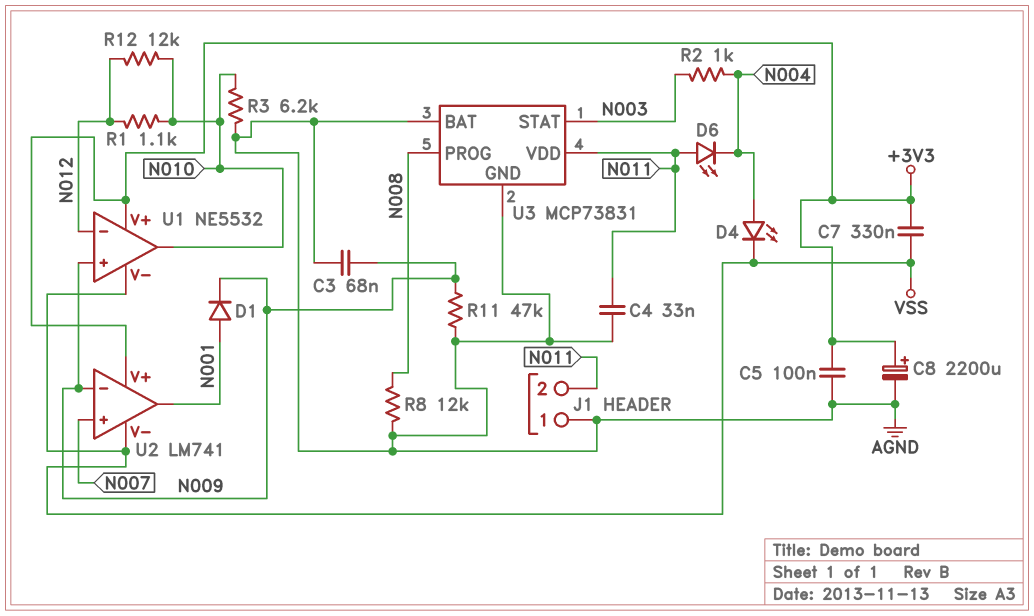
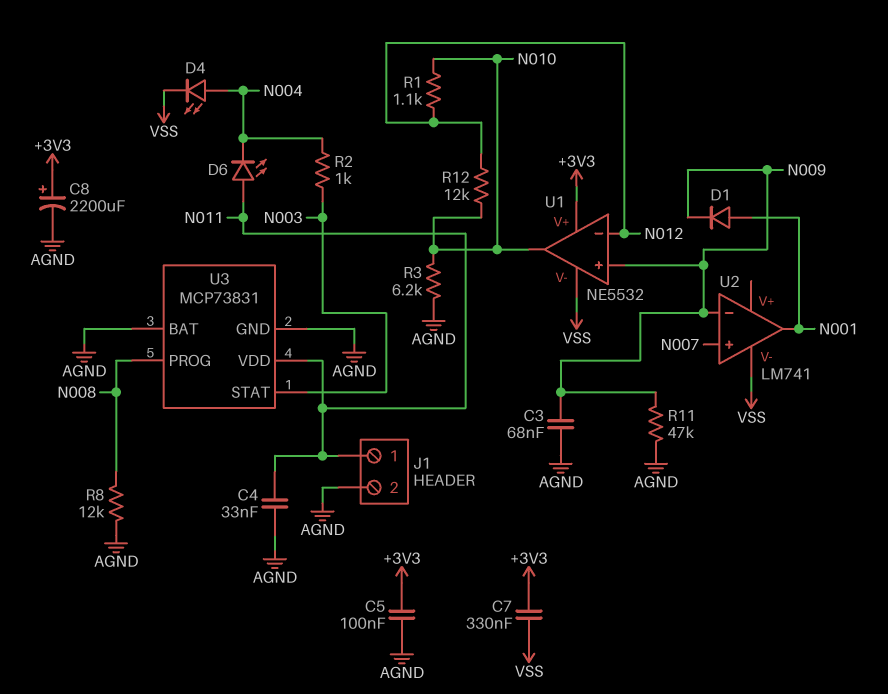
J1 pin 1: AGND -> N011
J1 pin 2: N011 -> AGND
U2 pin V+: +3V3 -> none

